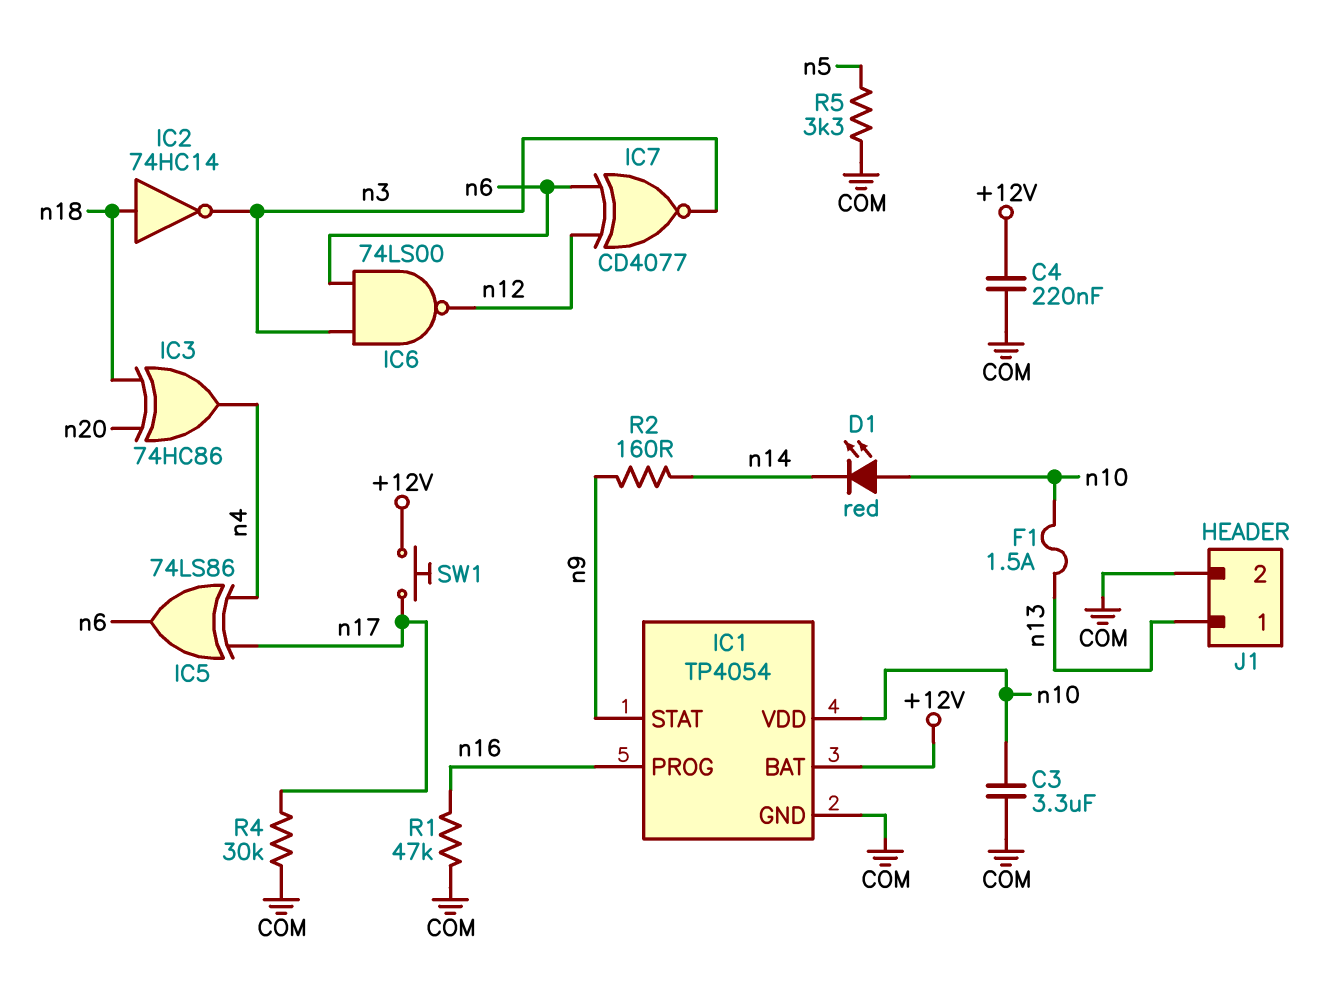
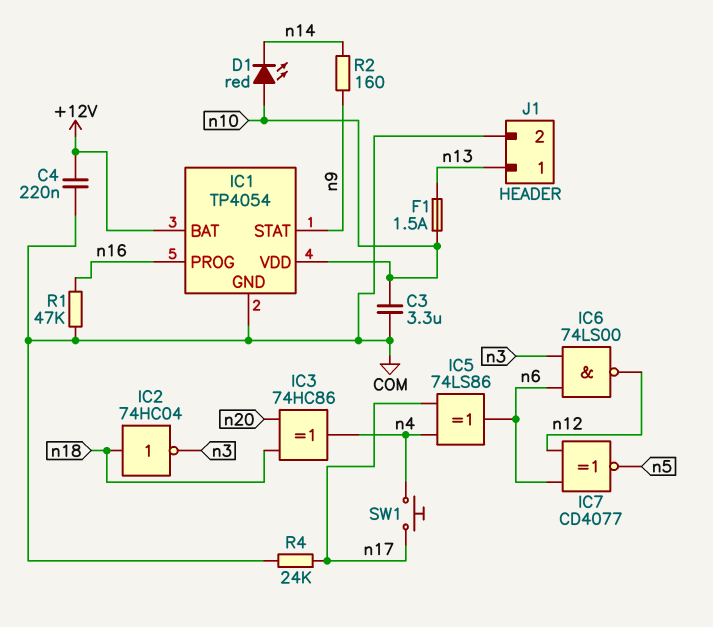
IC2: NOT 74HC14 (in n18, out n3) -> NOT 74HC04 (in n18, out n3)
IC7: XNOR CD4077 (in n6, in n12, out n3) -> XNOR CD4077 (in n6, in n12, out n5)
R4: 30k (COM, n17) -> 24k (COM, n17)
R5: 3.3k (COM, n5) -> none
SW1: button (+12V, n17) -> button (n4, n17)

